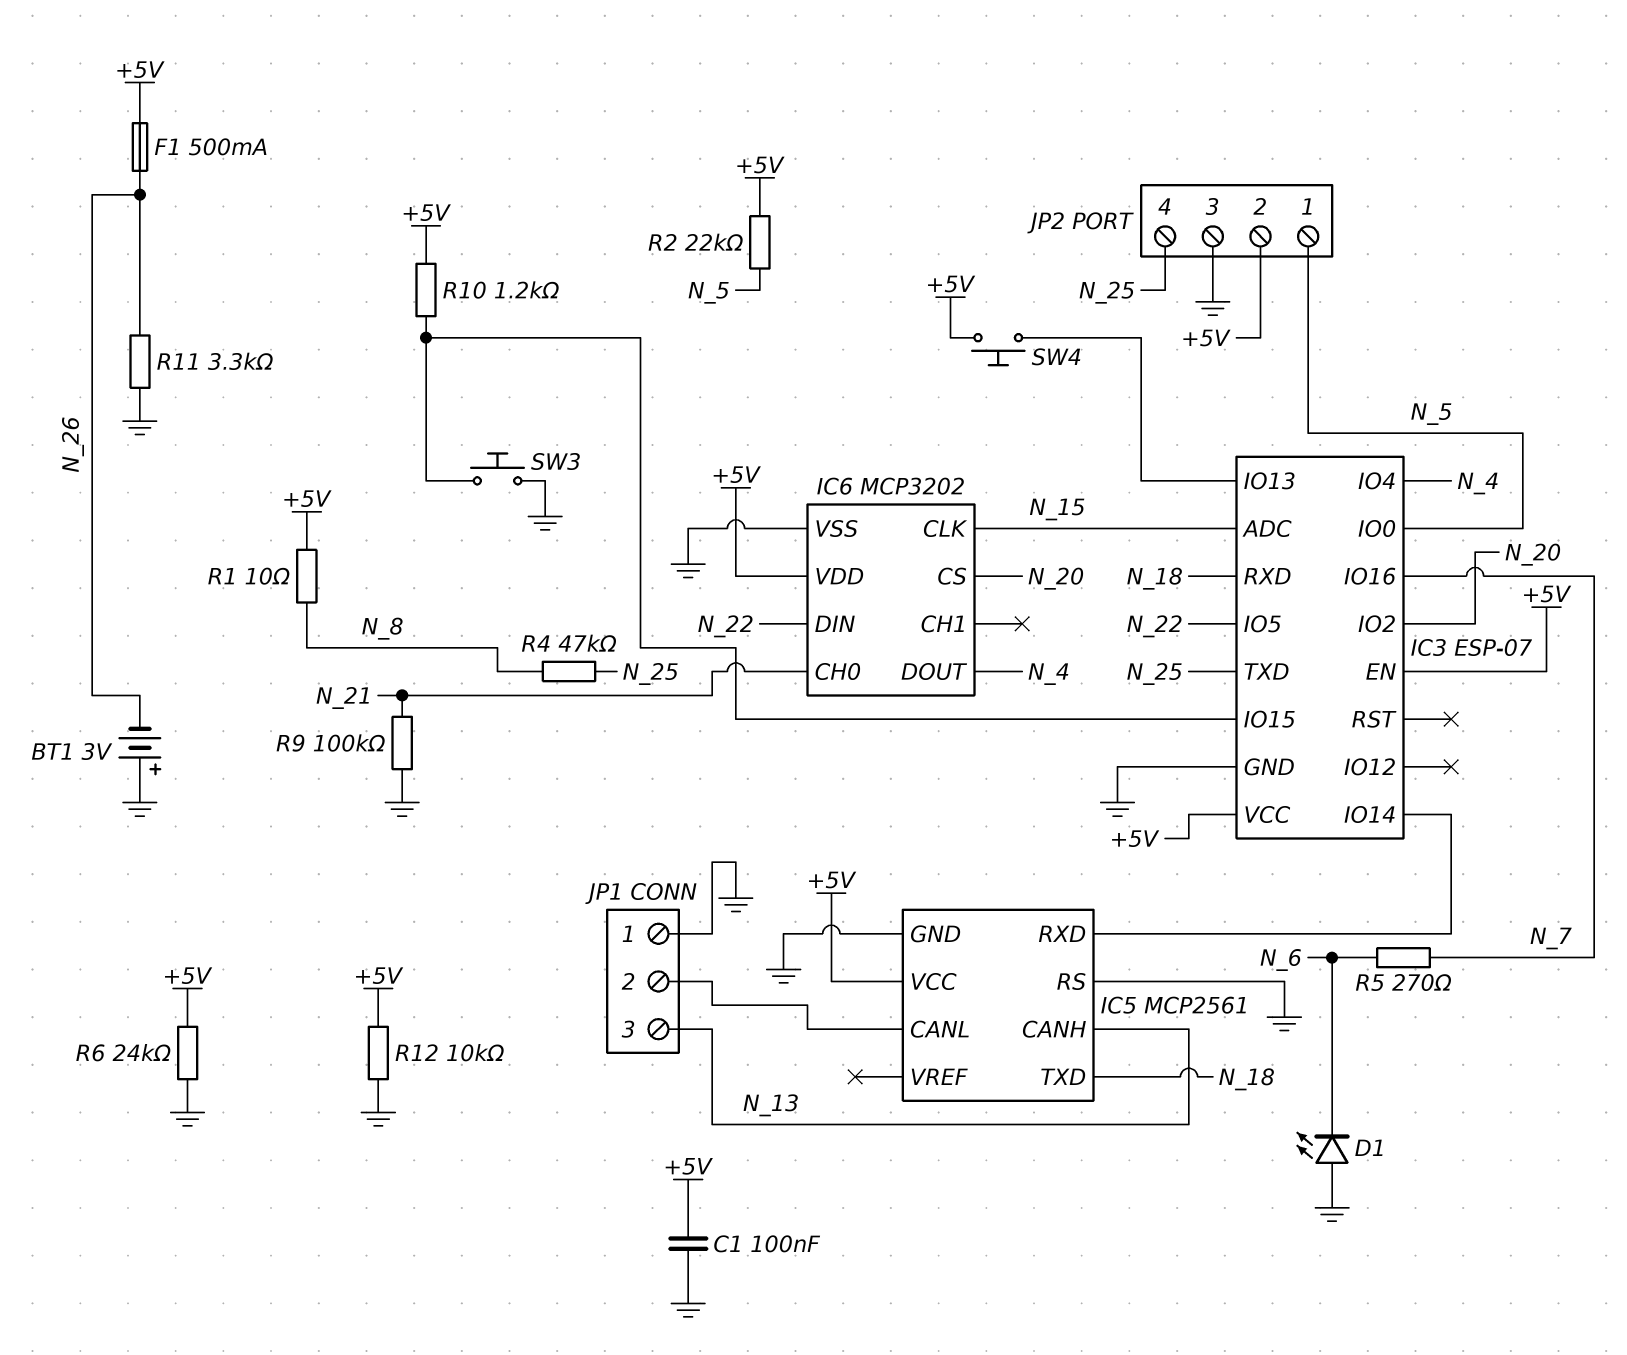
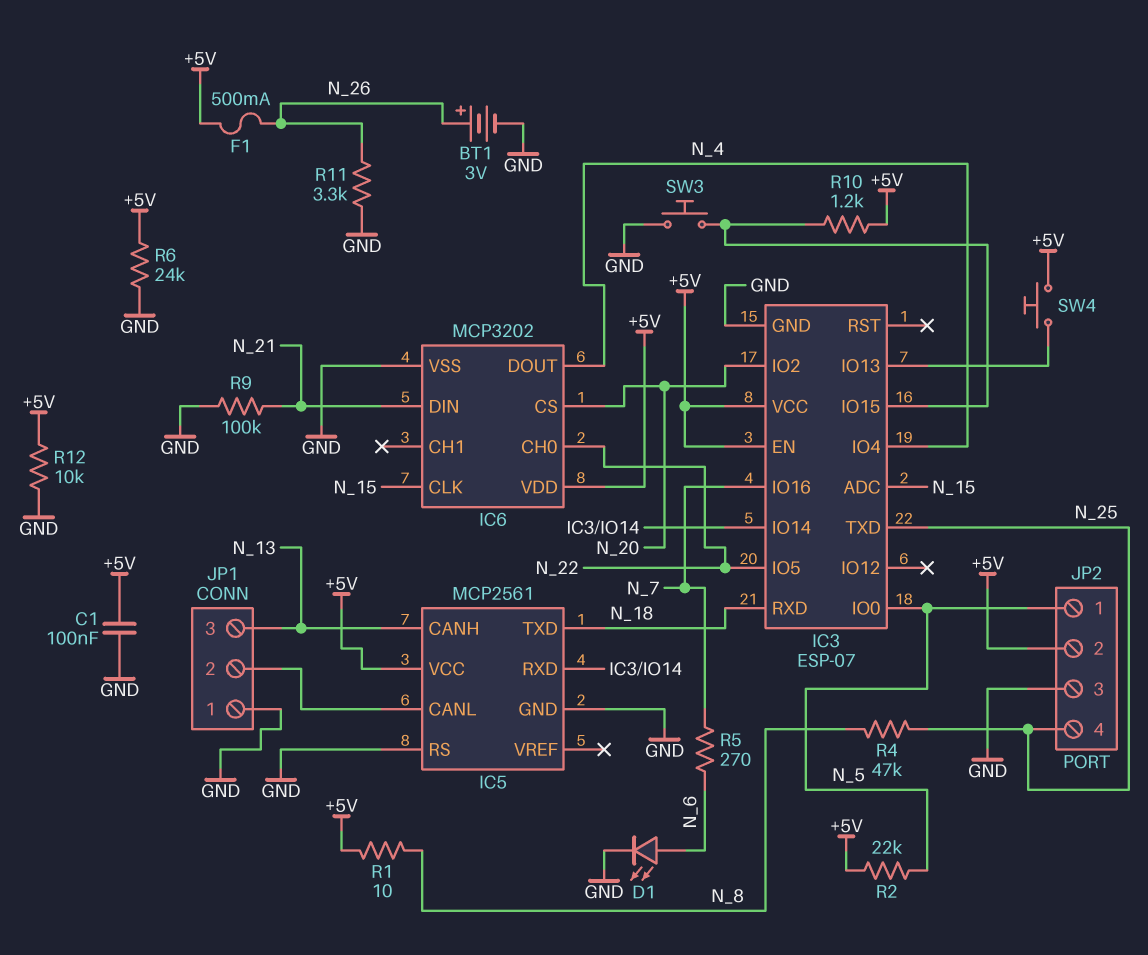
BT1: 3V (plus GND, minus N_26) -> 3V (plus N_26, minus GND)
D1: LED (A GND, K N_6) -> LED (A N_6, K GND)
IC6 pin CH0: N_21 -> N_22
IC6 pin DIN: N_22 -> N_21

